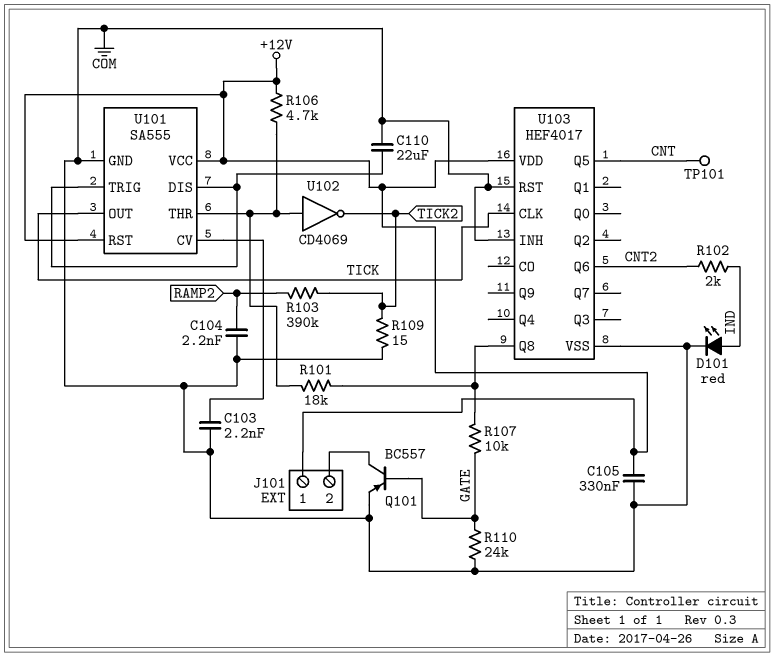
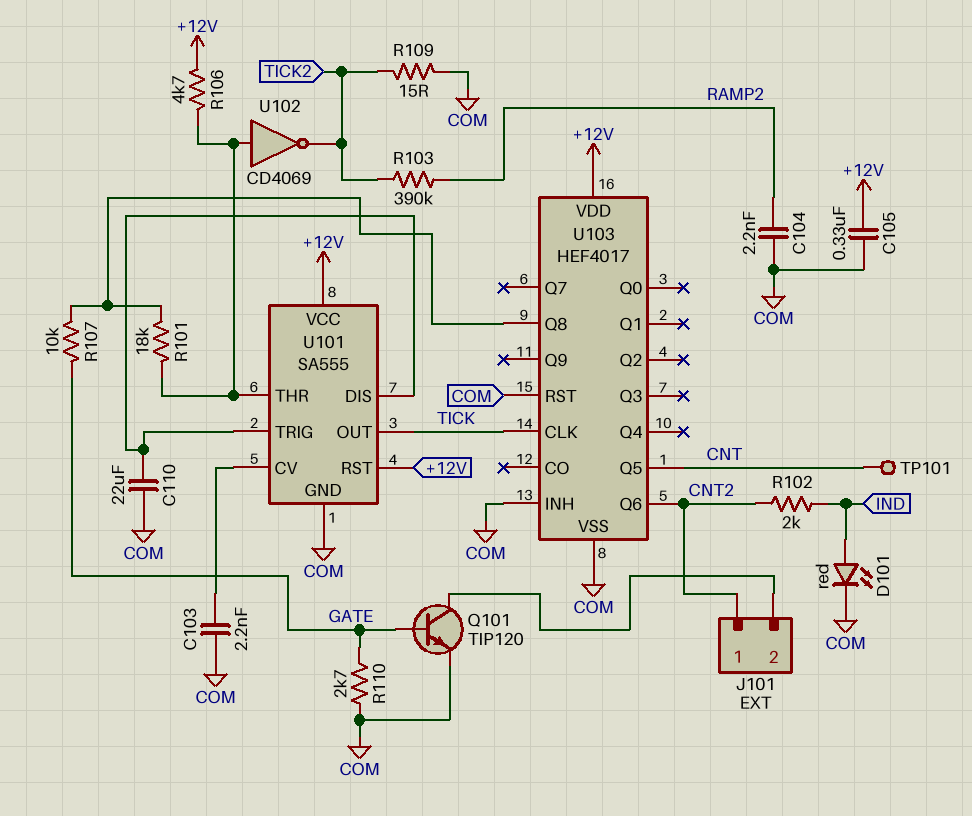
J101 pin 1: +12V -> CNT2
Q101: PNP BC557 (B GATE, C J101/2, E COM) -> NPN TIP120 (B GATE, C J101/2, E COM)
R110: 24k (COM, GATE) -> 2.7k (COM, GATE)

